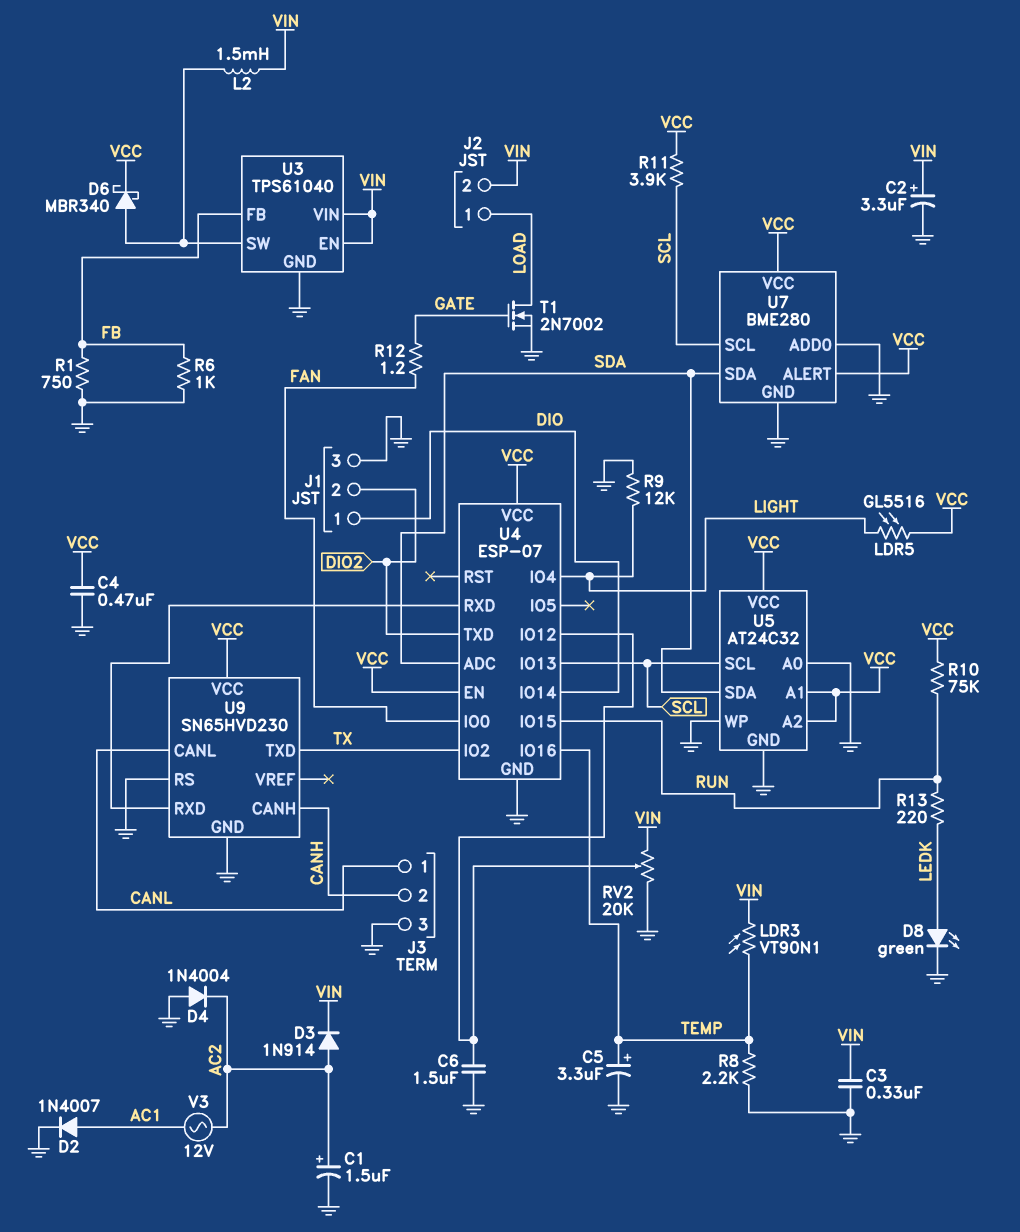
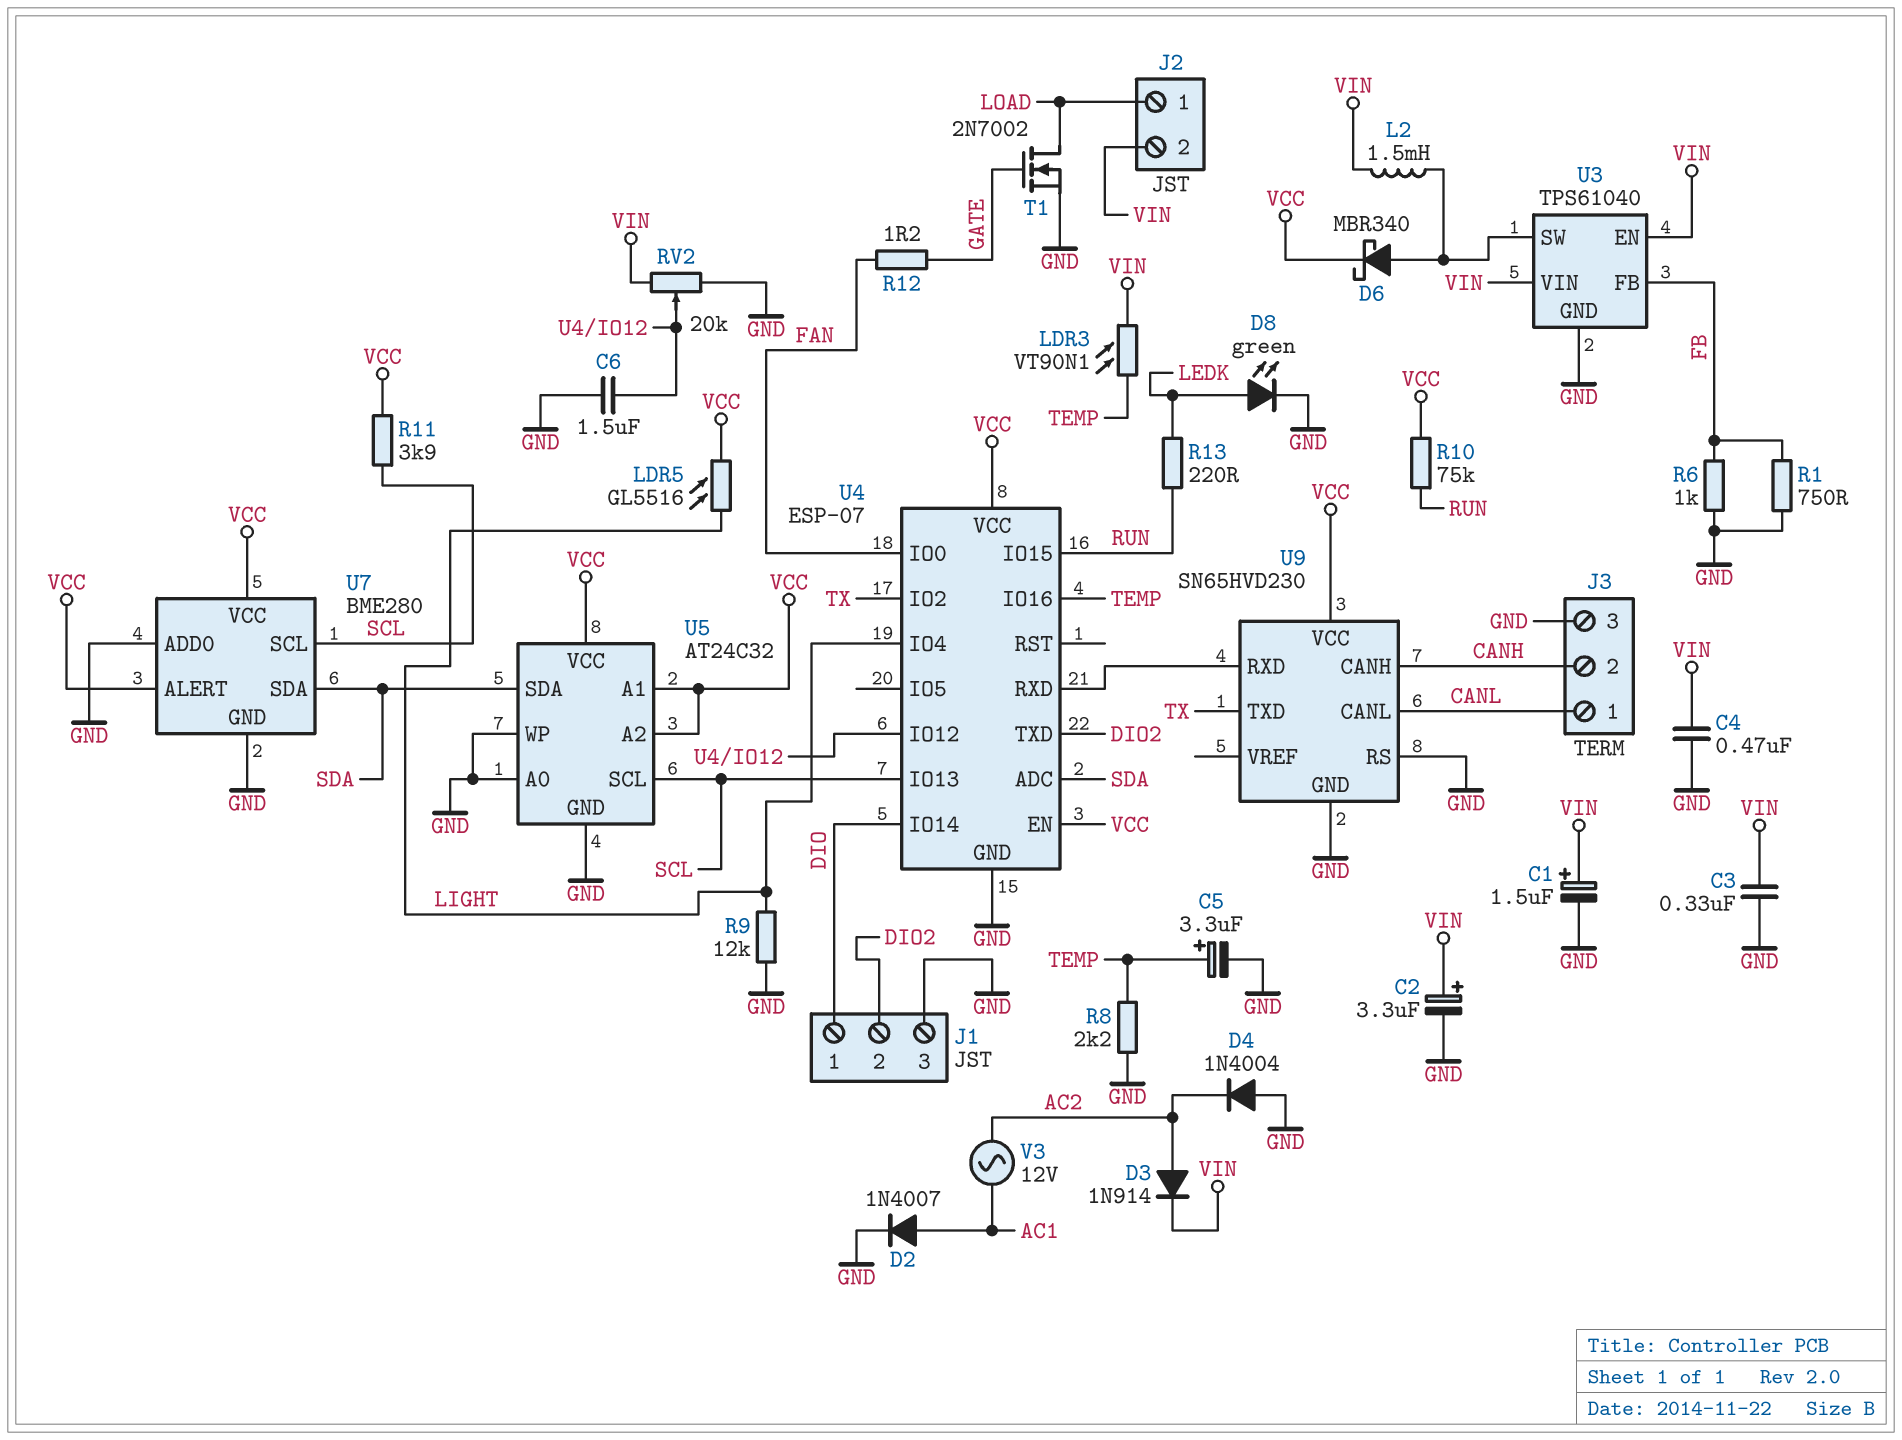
C1: 1.5uF (plus AC2, minus GND) -> 1.5uF (plus VIN, minus GND)
C4: 470nF (GND, VCC) -> 470nF (GND, VIN)

